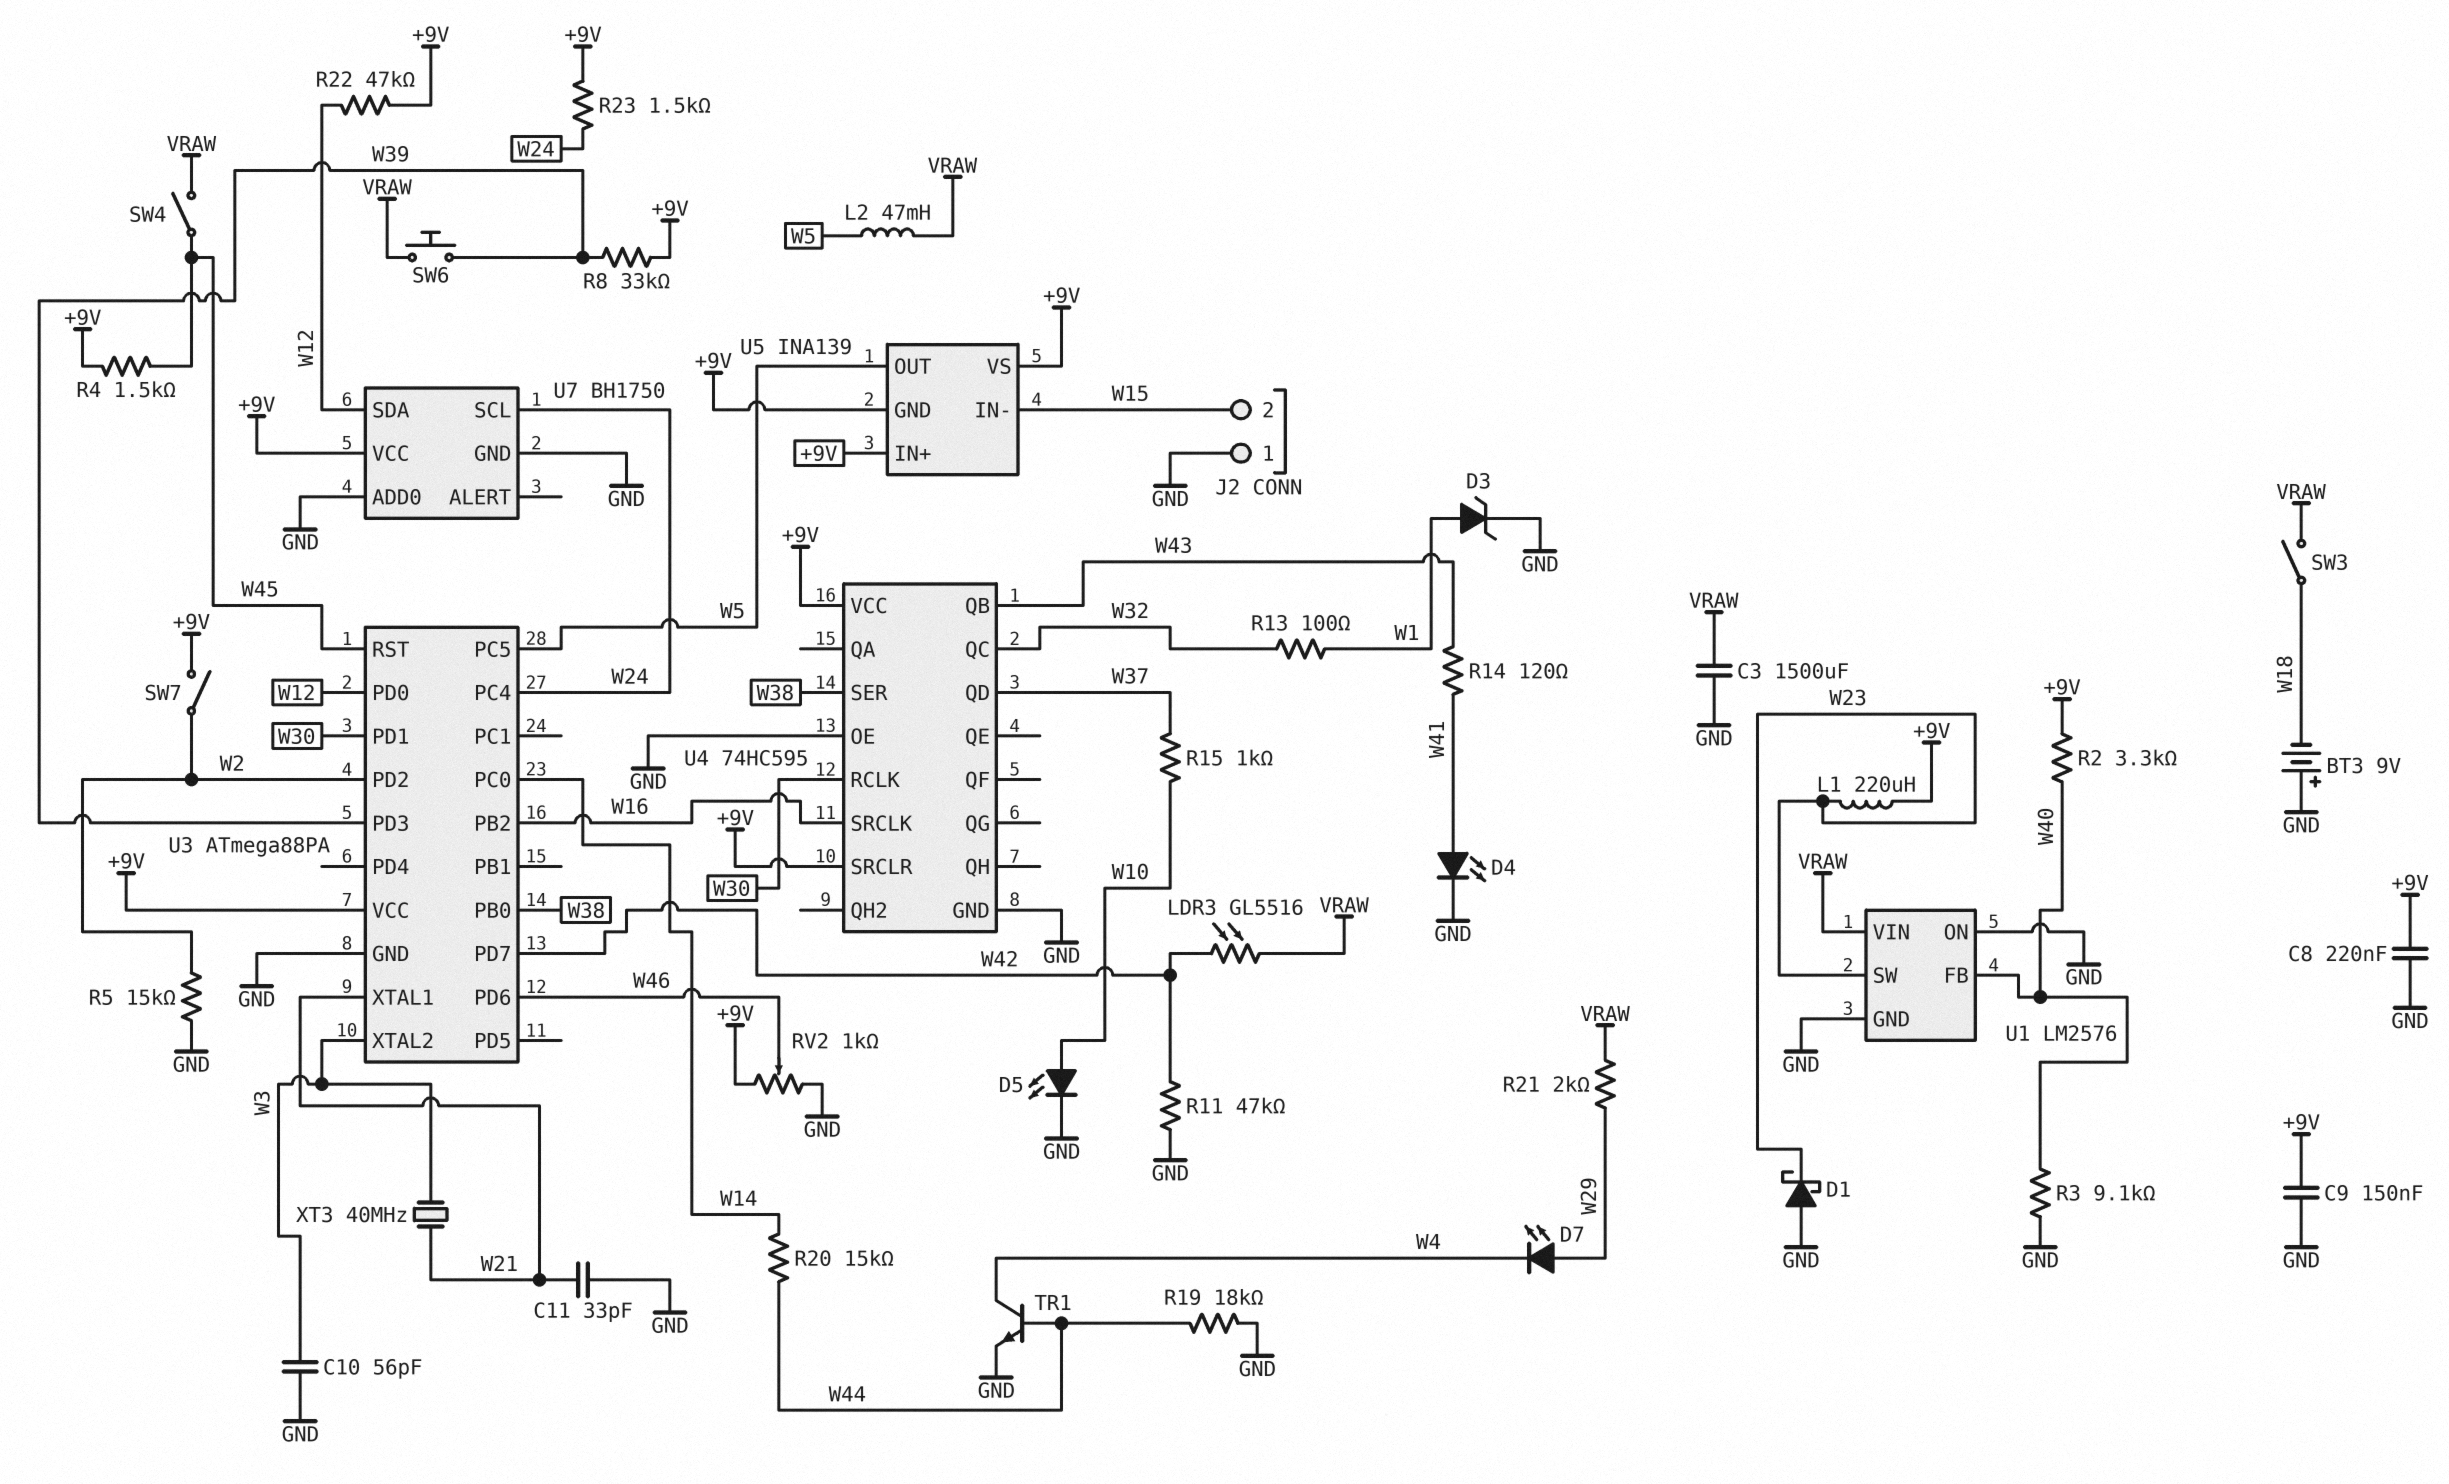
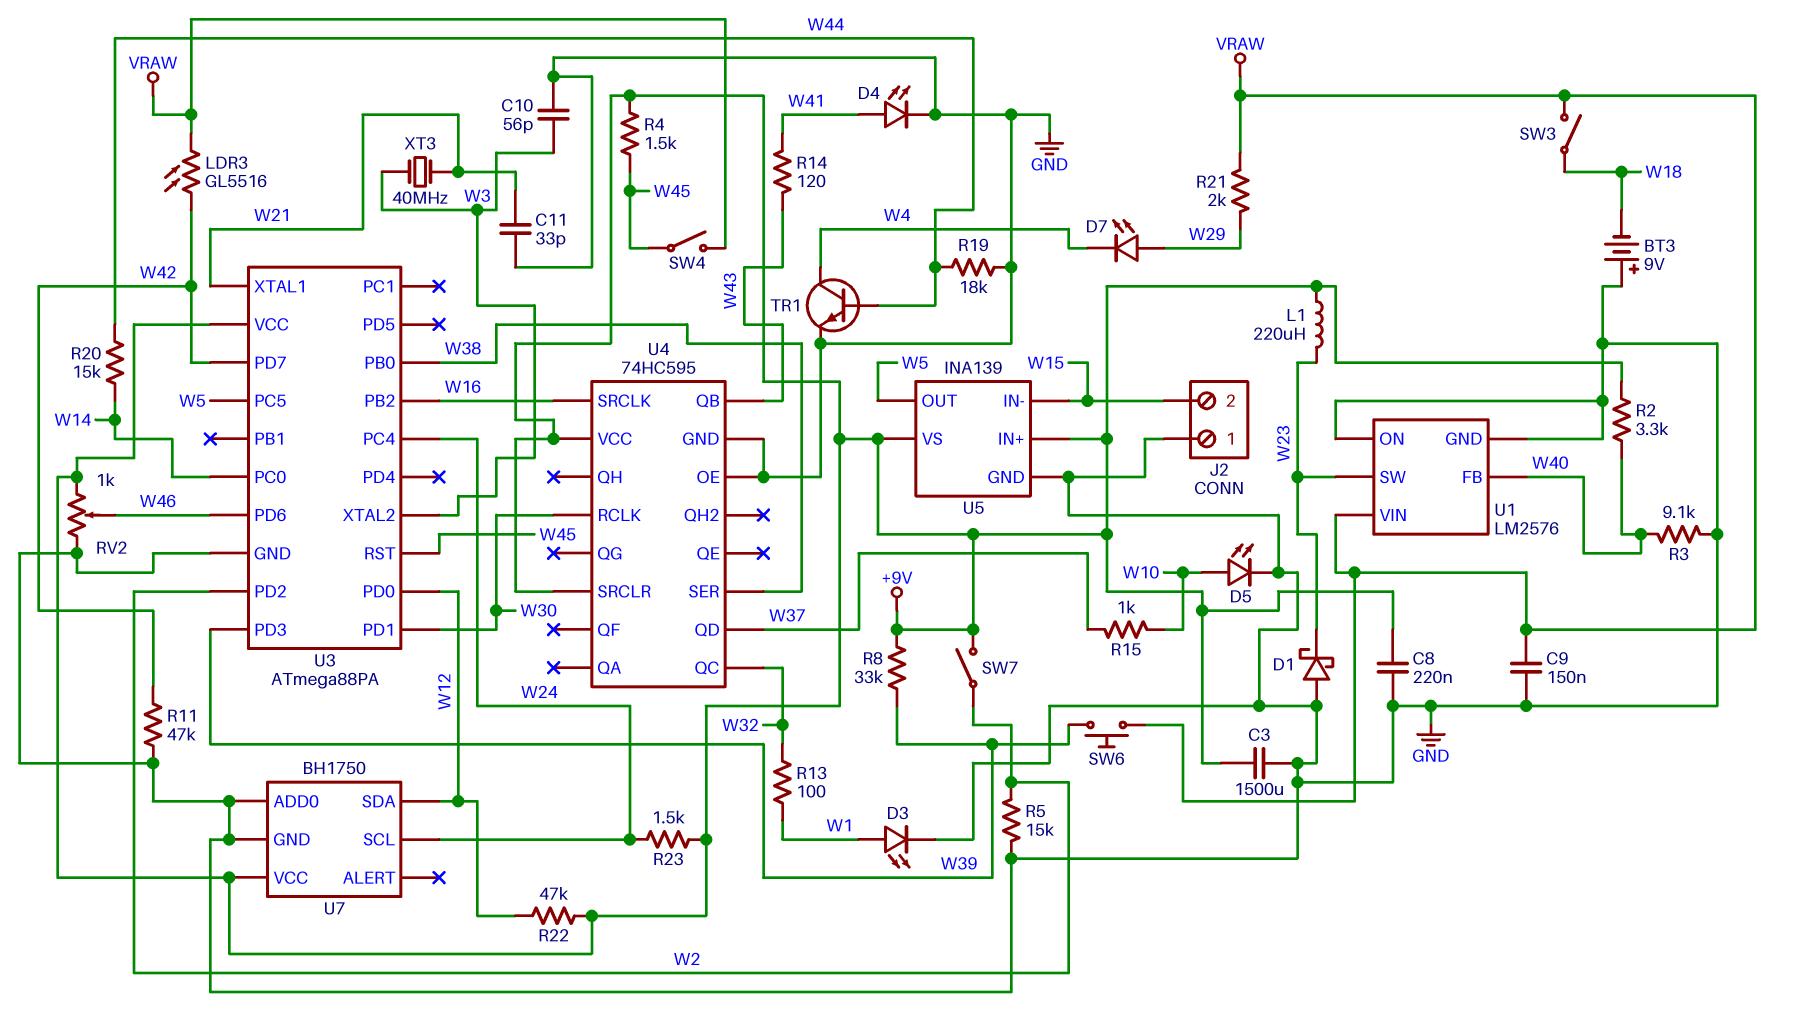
C3: 1500uF (GND, VRAW) -> 1500uF (+9V, GND)
C9: 150nF (+9V, GND) -> 150nF (GND, VRAW)
D3: zener (A W1, K GND) -> LED (A W1, K GND)
L2: 47mH (VRAW, W5) -> none
U5 pin GND: +9V -> GND

